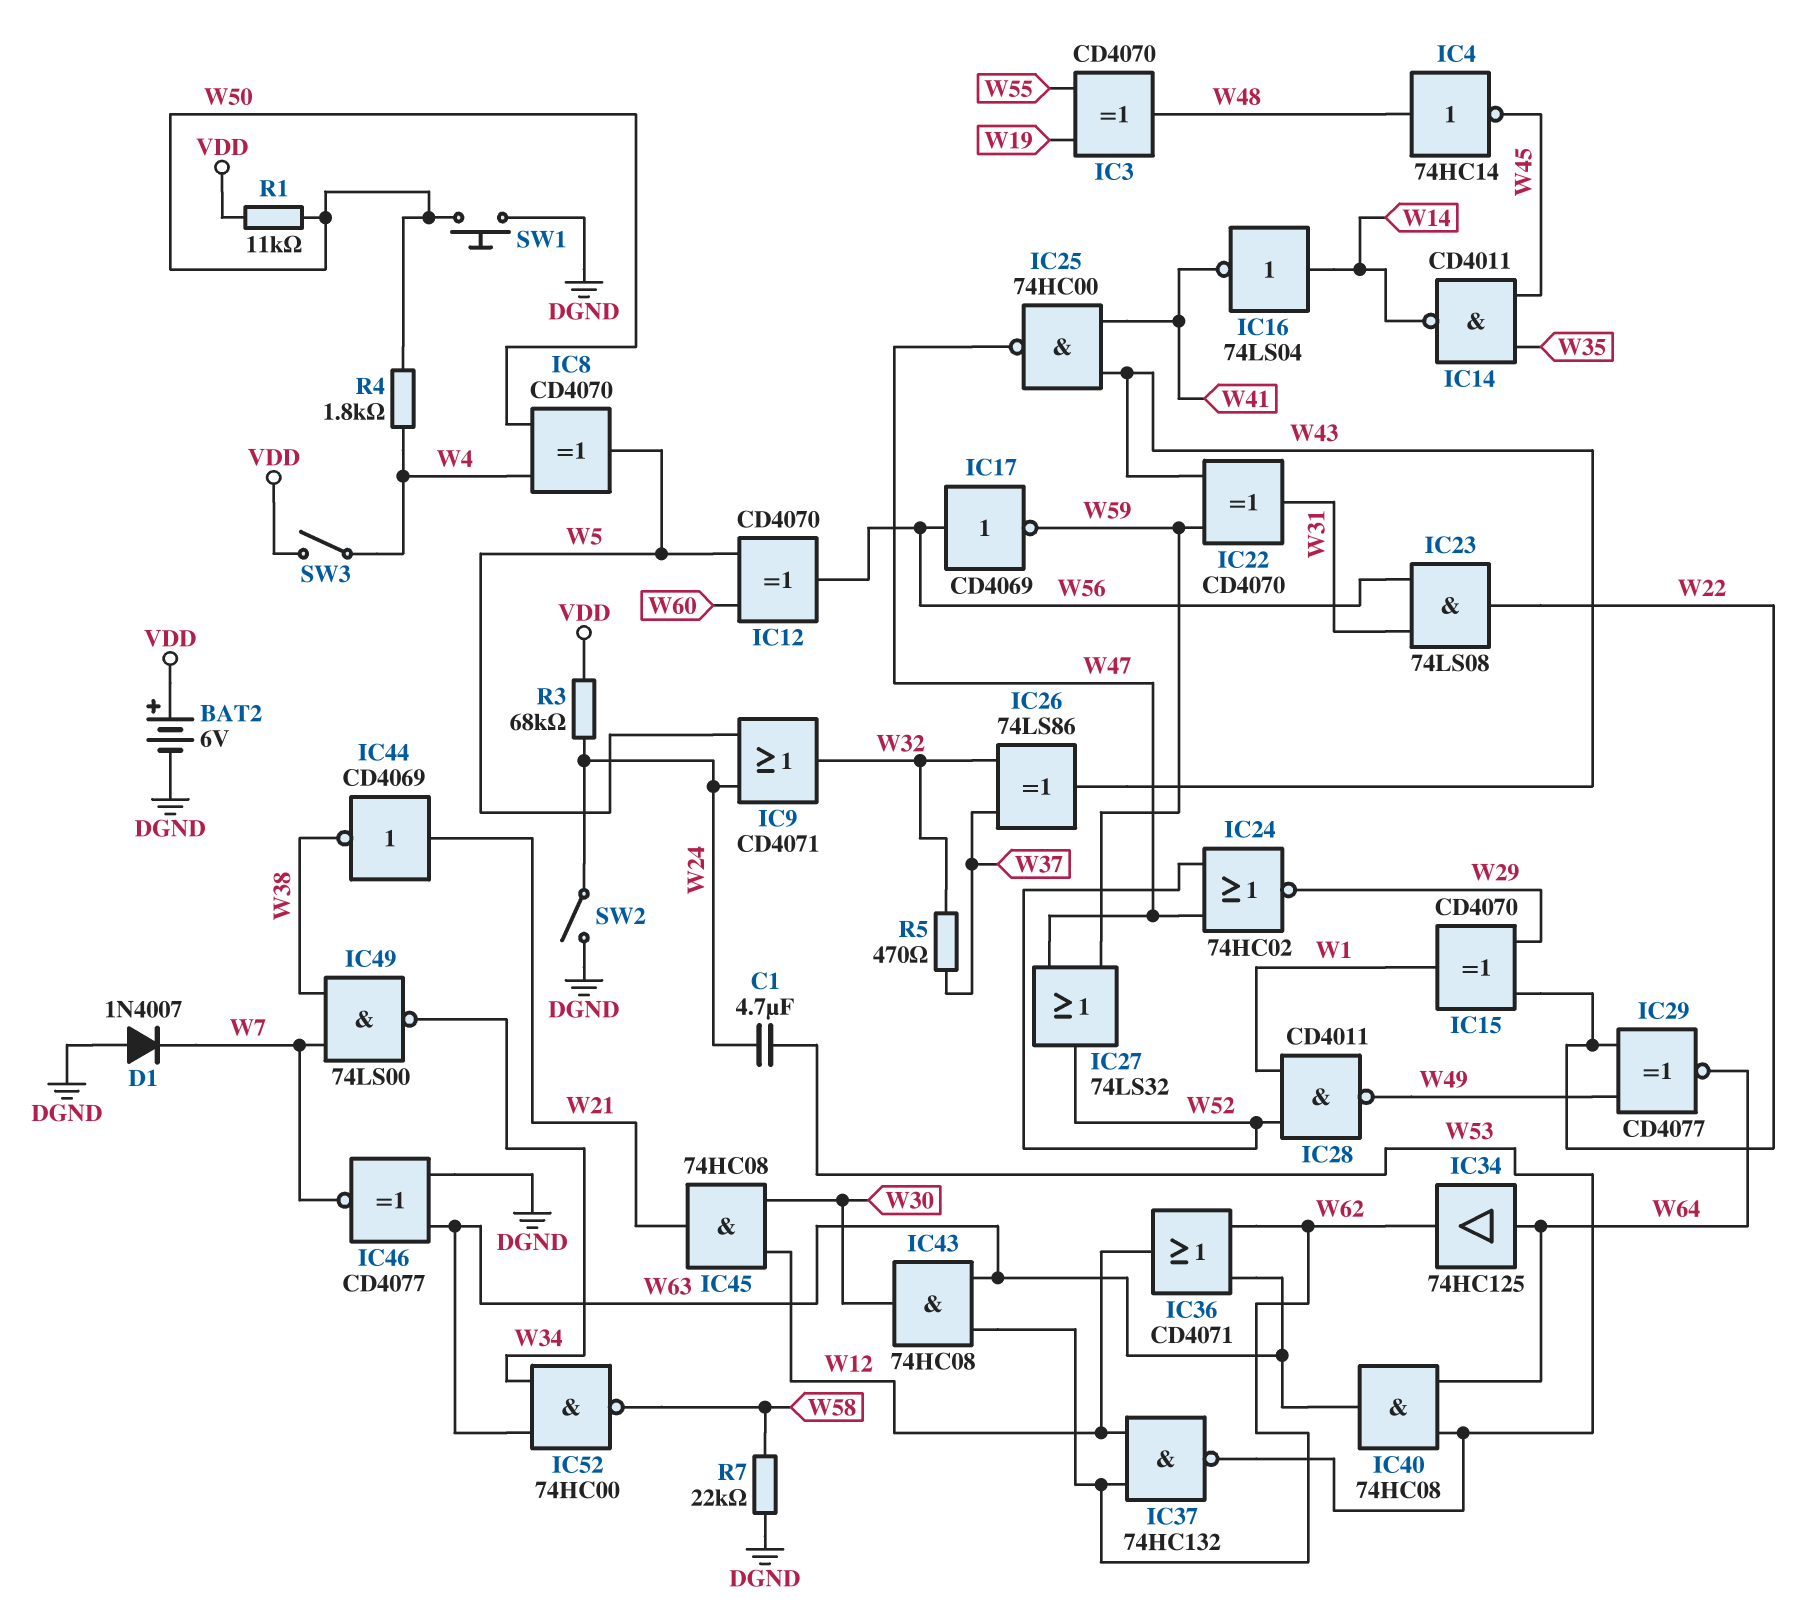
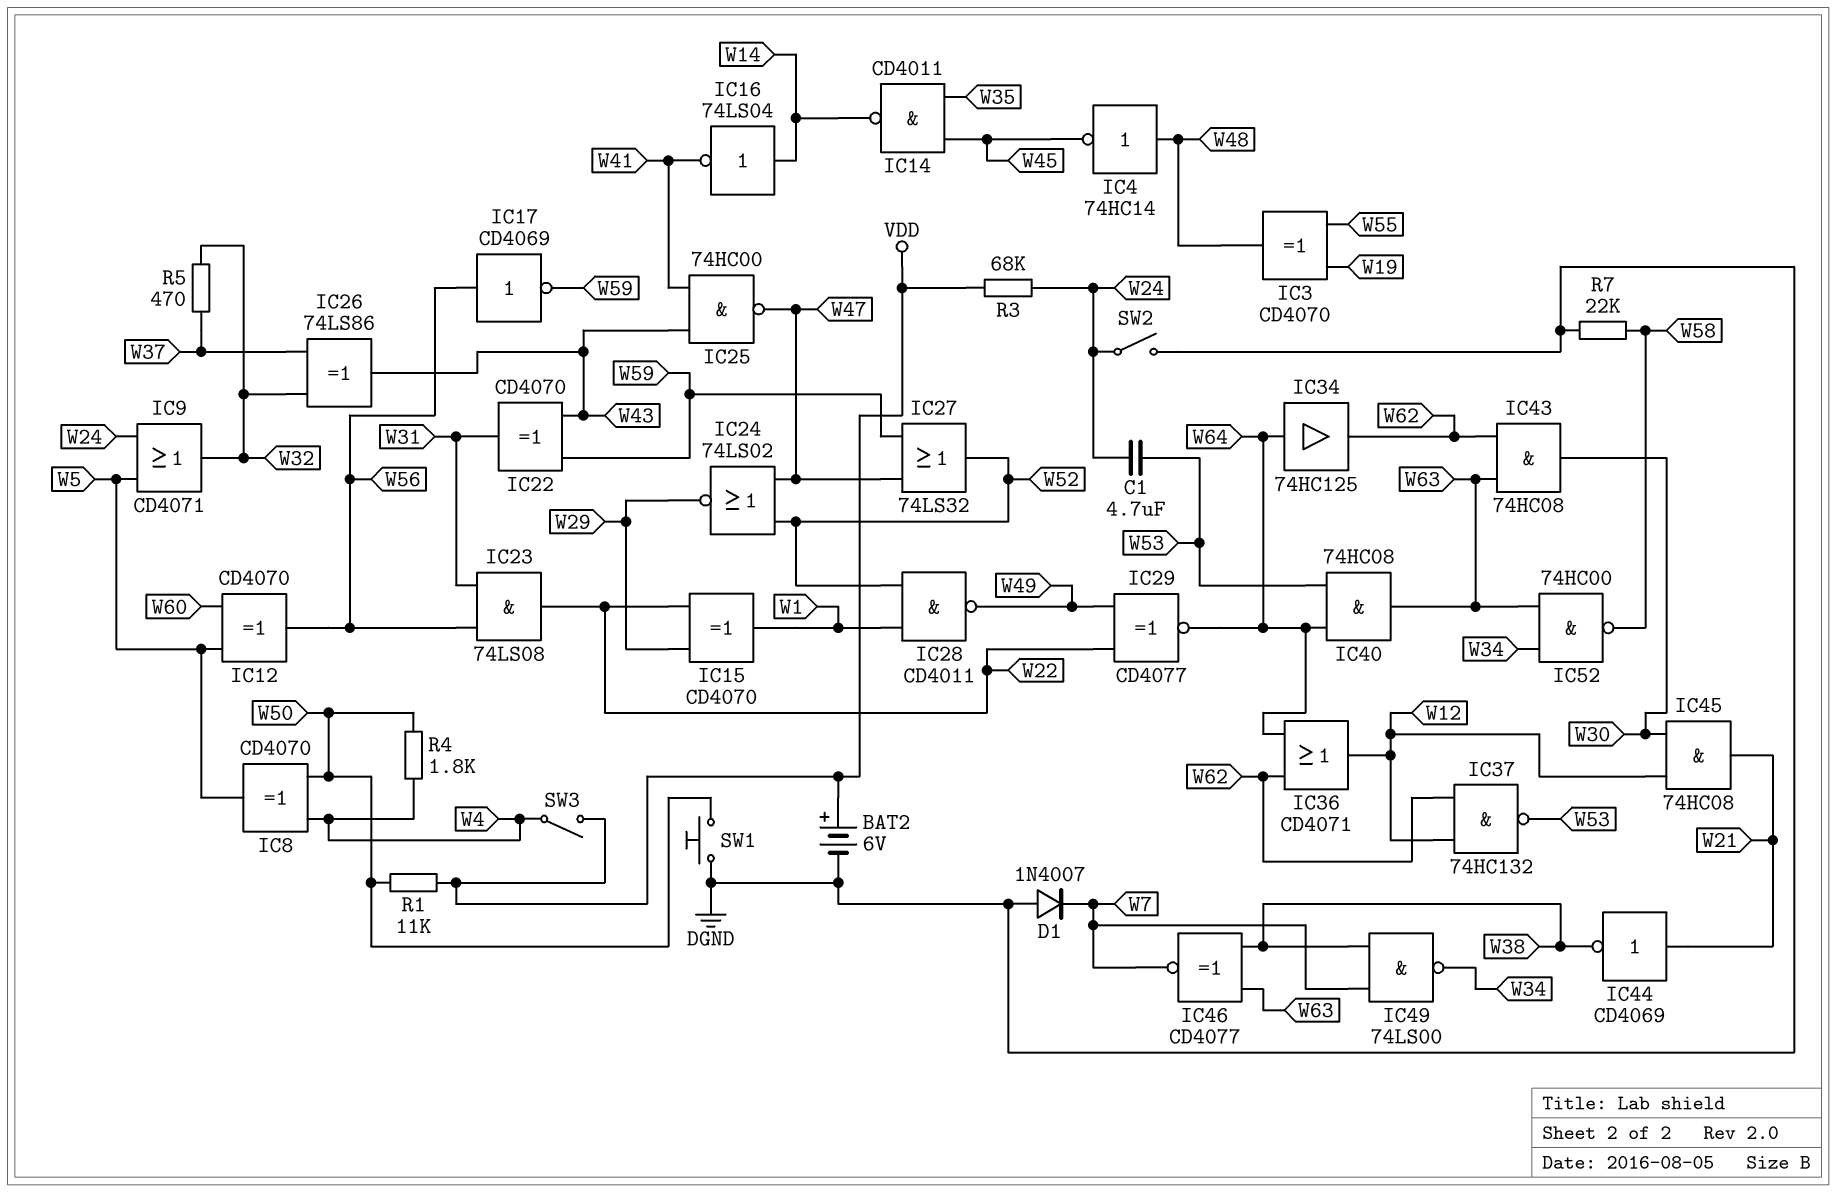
IC24: NOR 74HC02 (in W47, in W52, out W29) -> NOR 74LS02 (in W47, in W52, out W29)
IC36: OR CD4071 (in W62, in W63, out W12) -> OR CD4071 (in W62, in W64, out W12)
IC46: XNOR CD4077 (in DGND, in W63, out W7) -> XNOR CD4077 (in W38, in W63, out W7)

